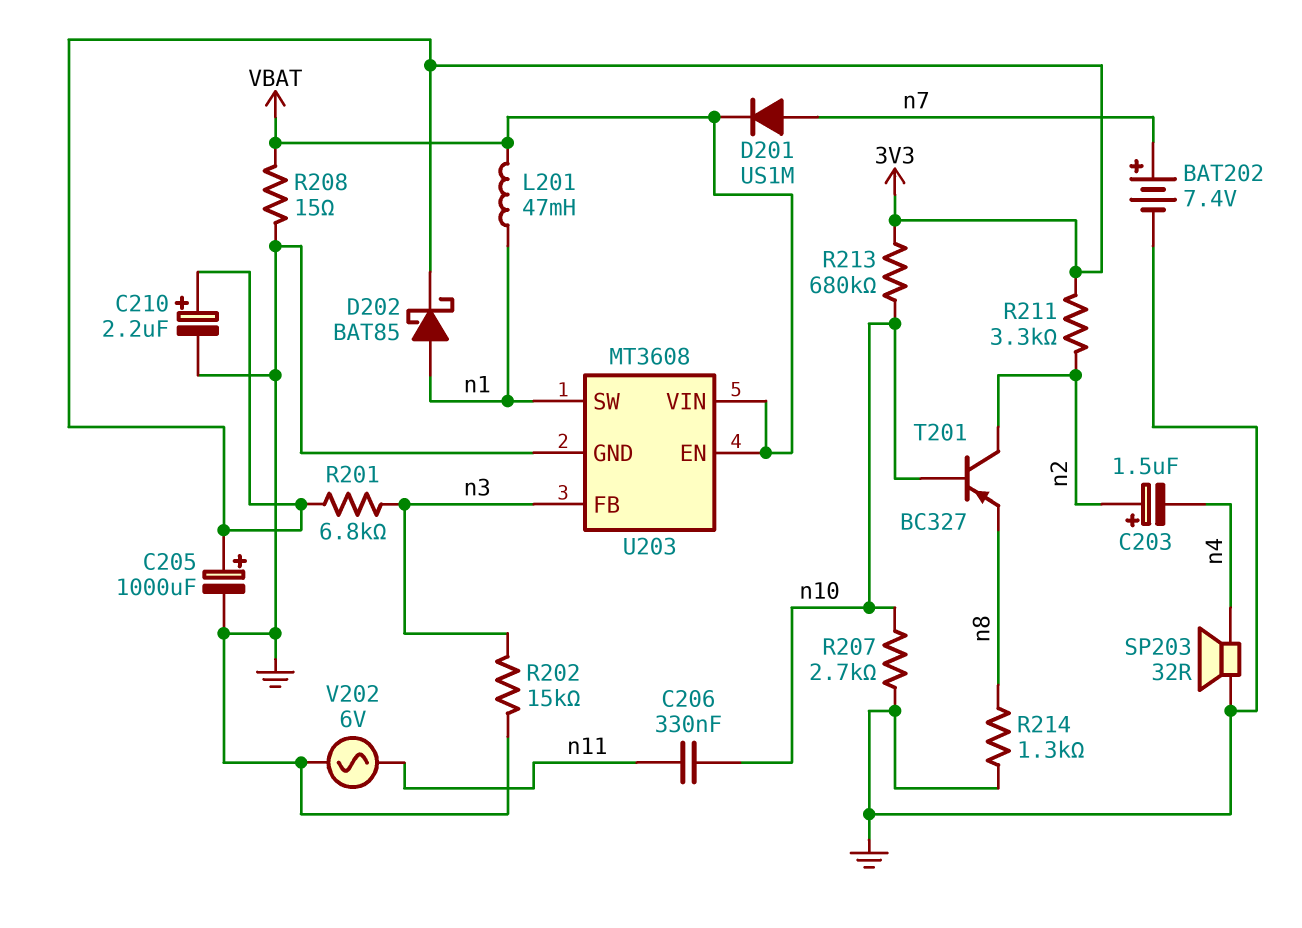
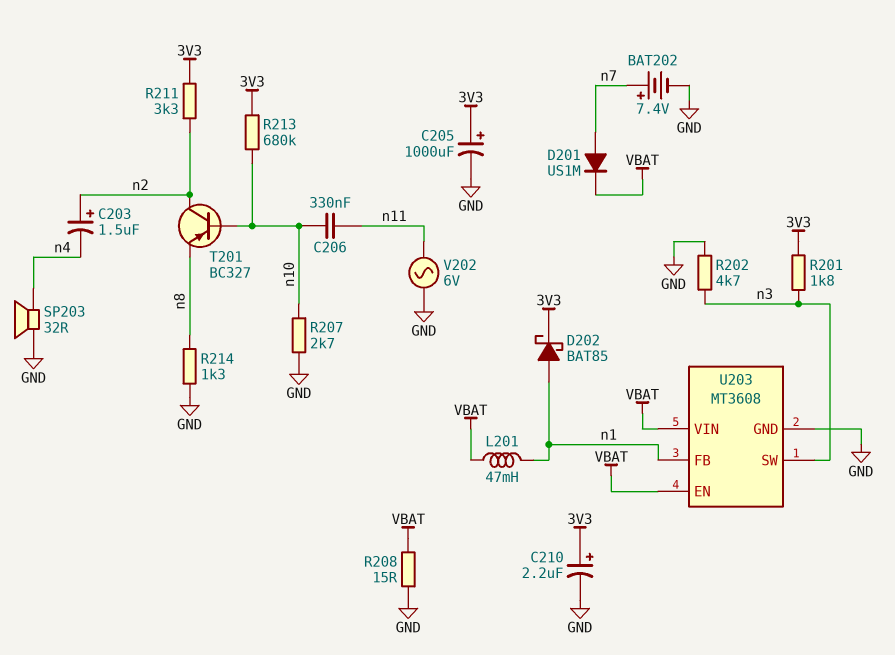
R201: 6.8k (3V3, n3) -> 1.8k (3V3, n3)
R202: 15k (GND, n3) -> 4.7k (GND, n3)
U203 pin FB: n3 -> n1
U203 pin SW: n1 -> n3

